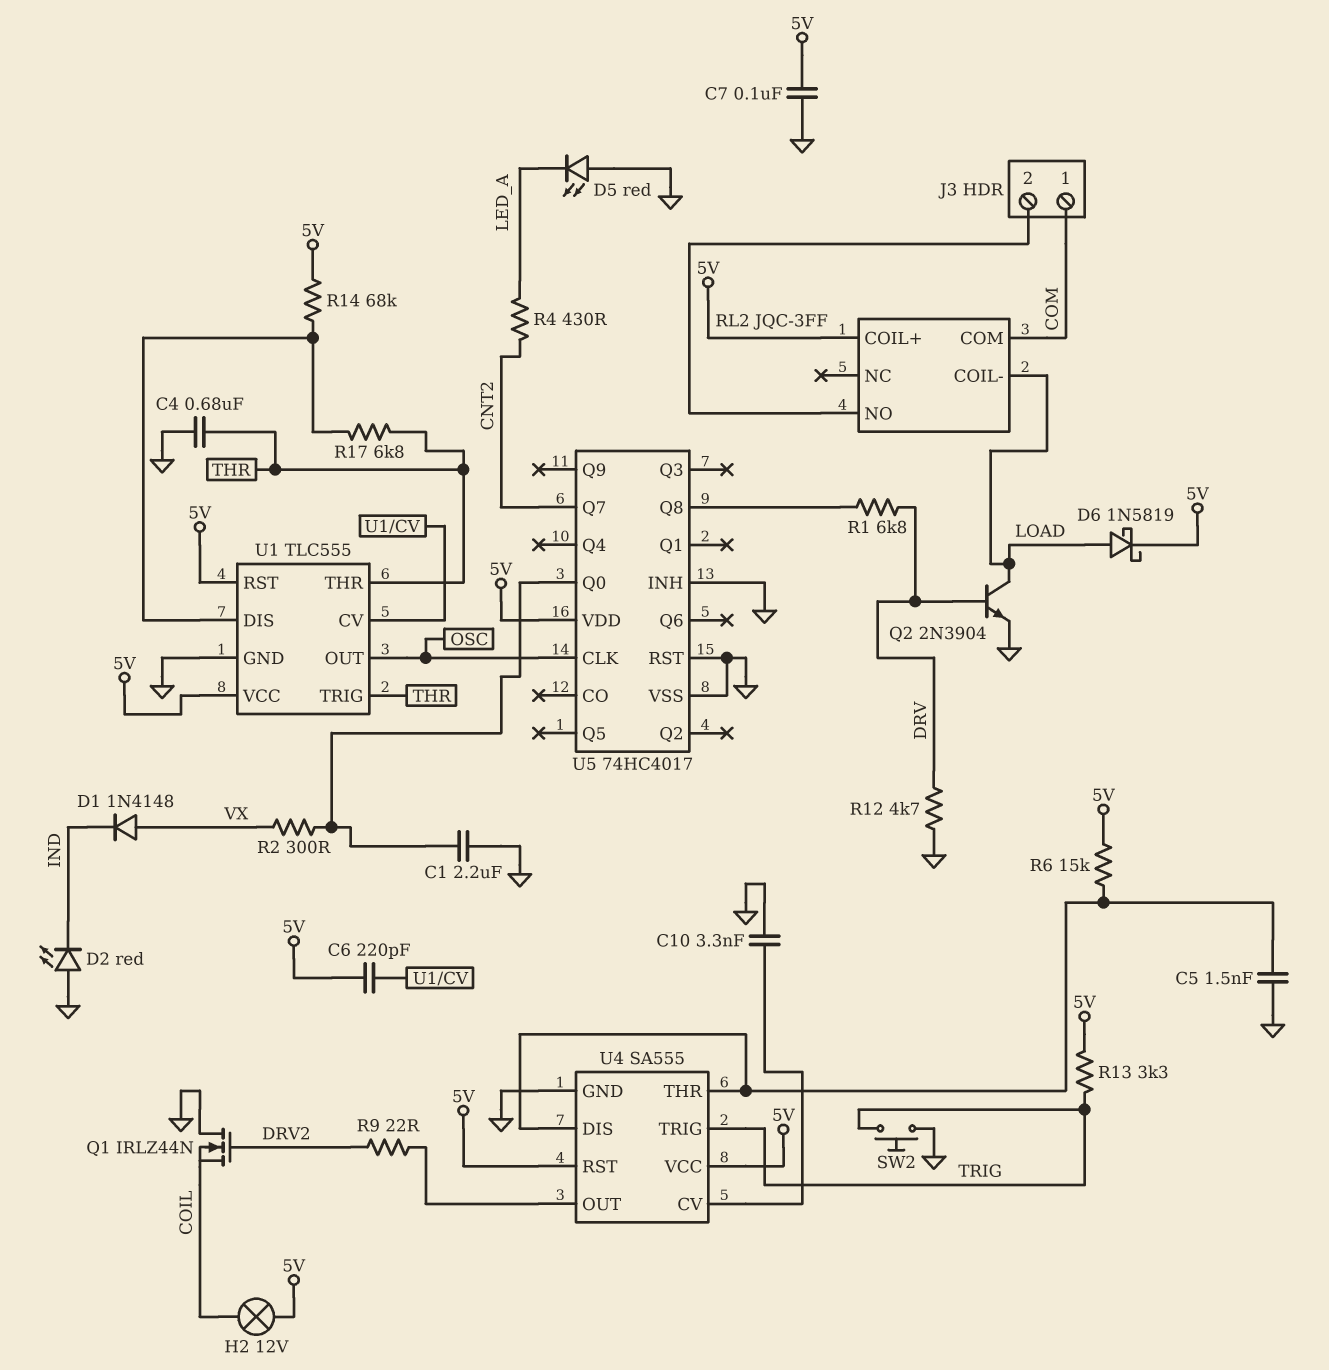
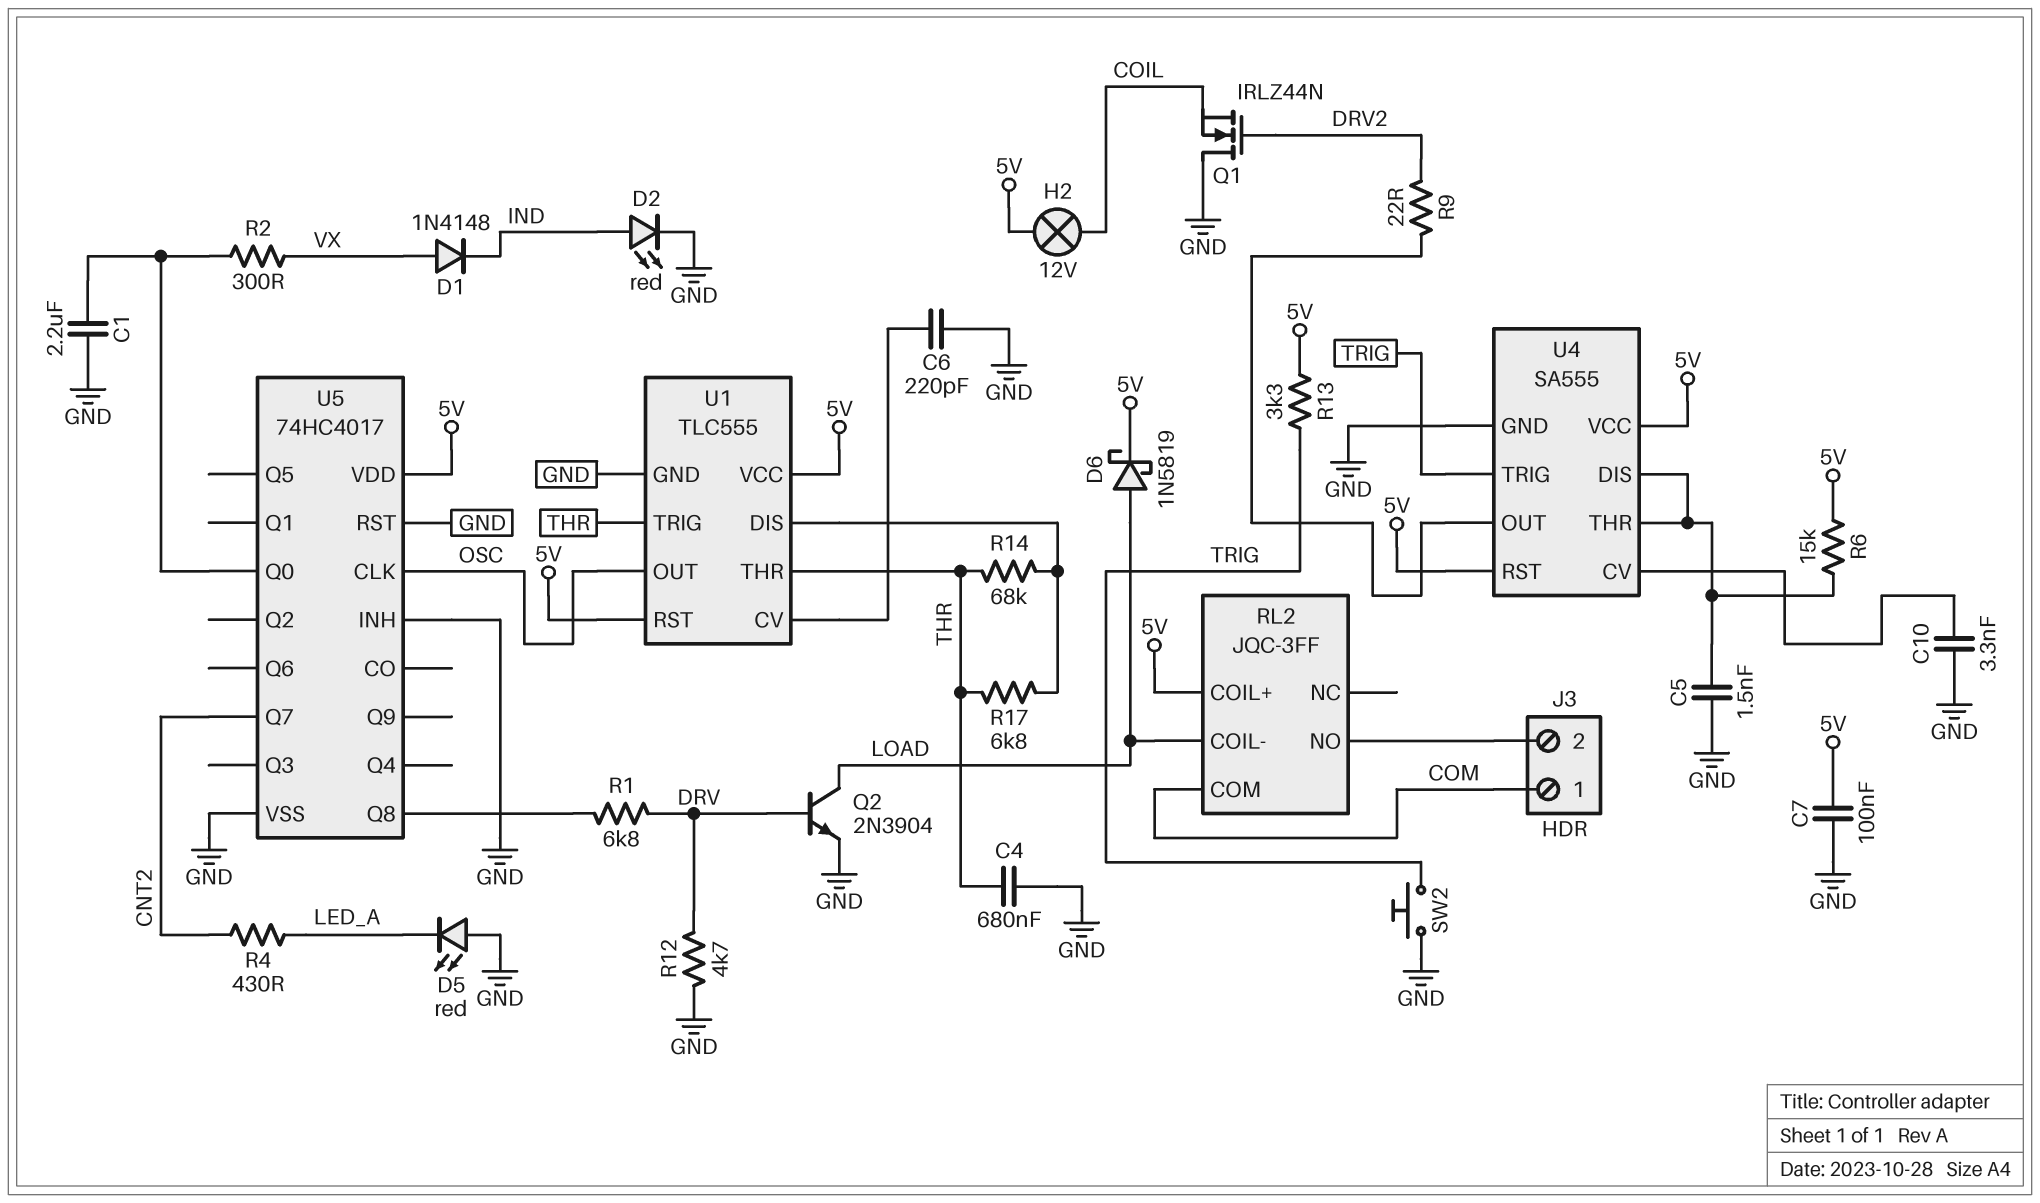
C6: 220pF (5V, U1/CV) -> 220pF (GND, U1/CV)
D2: LED red (A GND, K IND) -> LED red (A IND, K GND)
R14: 68k (5V, U1/DIS) -> 68k (THR, U1/DIS)

